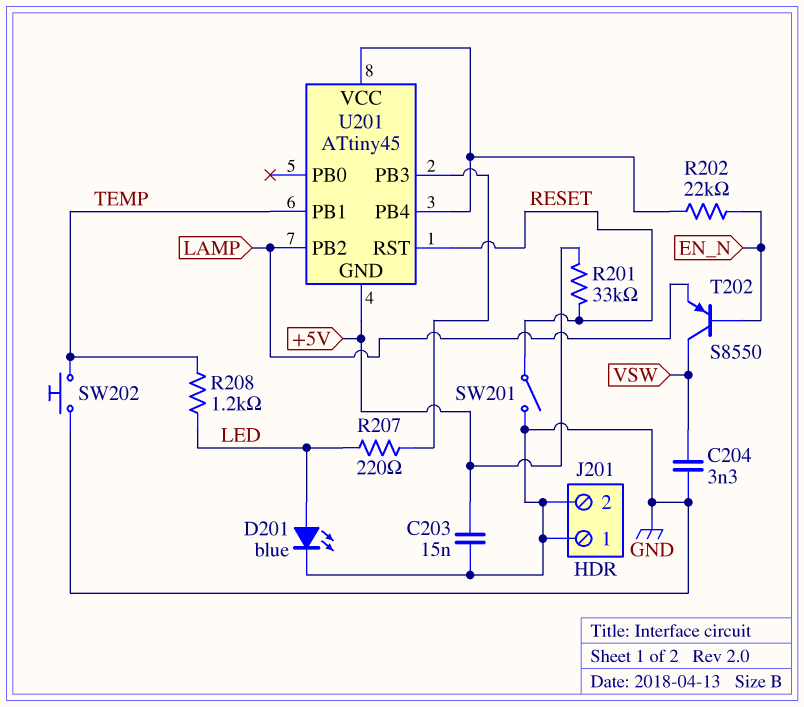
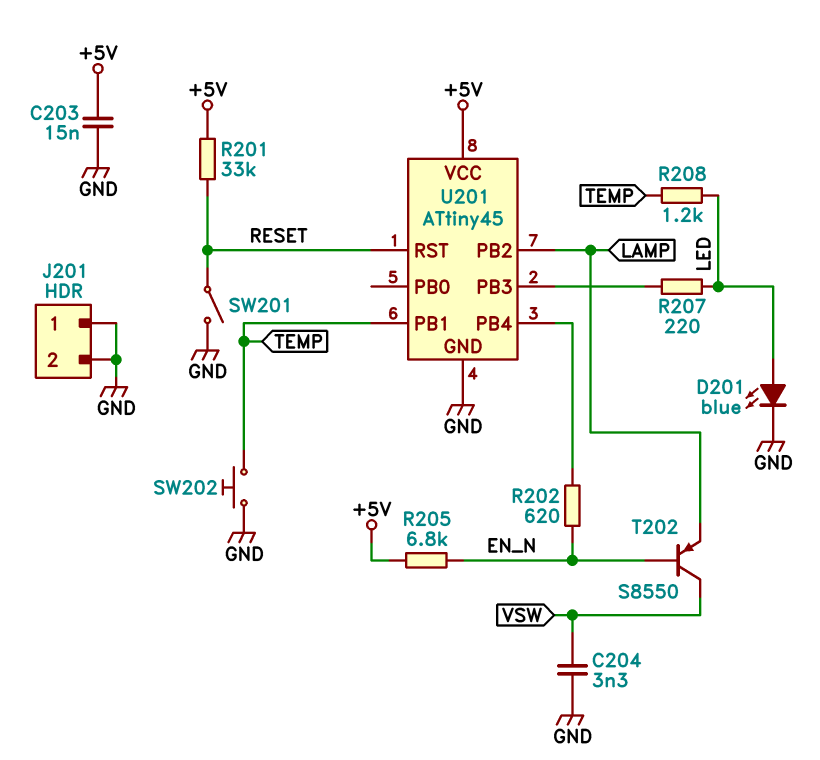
R202: 22k (EN_N, U201/PB4) -> 620 (EN_N, U201/PB4)
R205: none -> 6.8k (+5V, EN_N)
U201 pin GND: +5V -> GND
U201 pin VCC: U201/PB4 -> +5V

